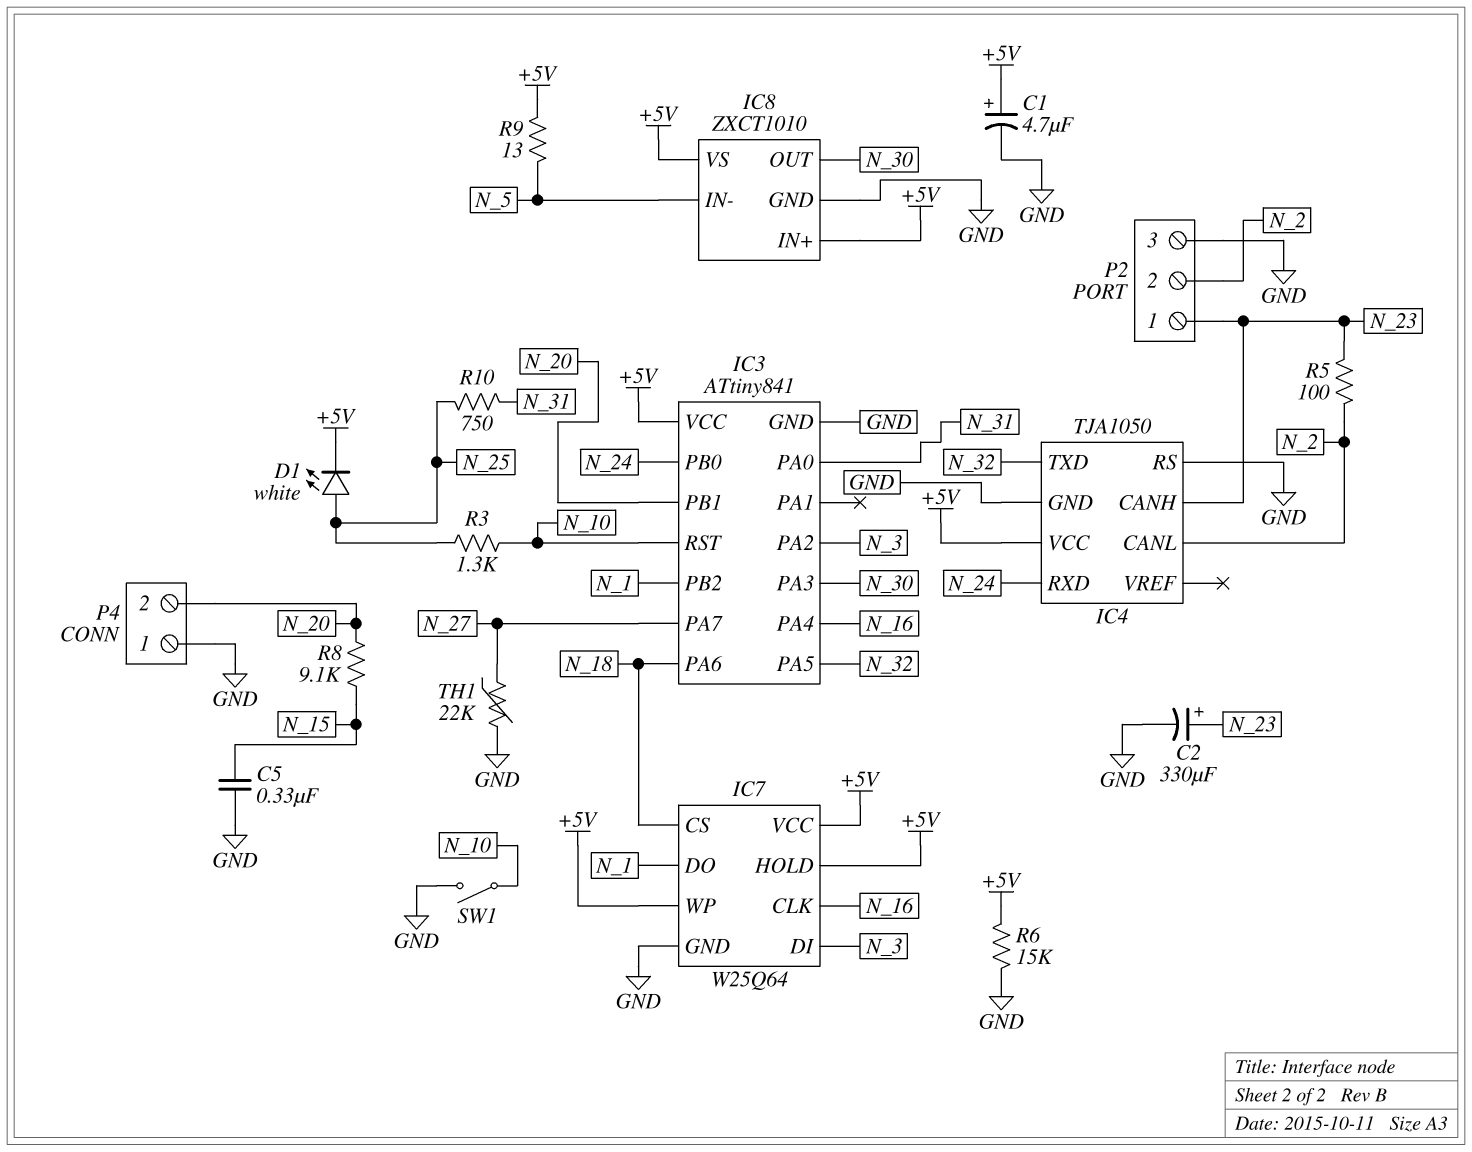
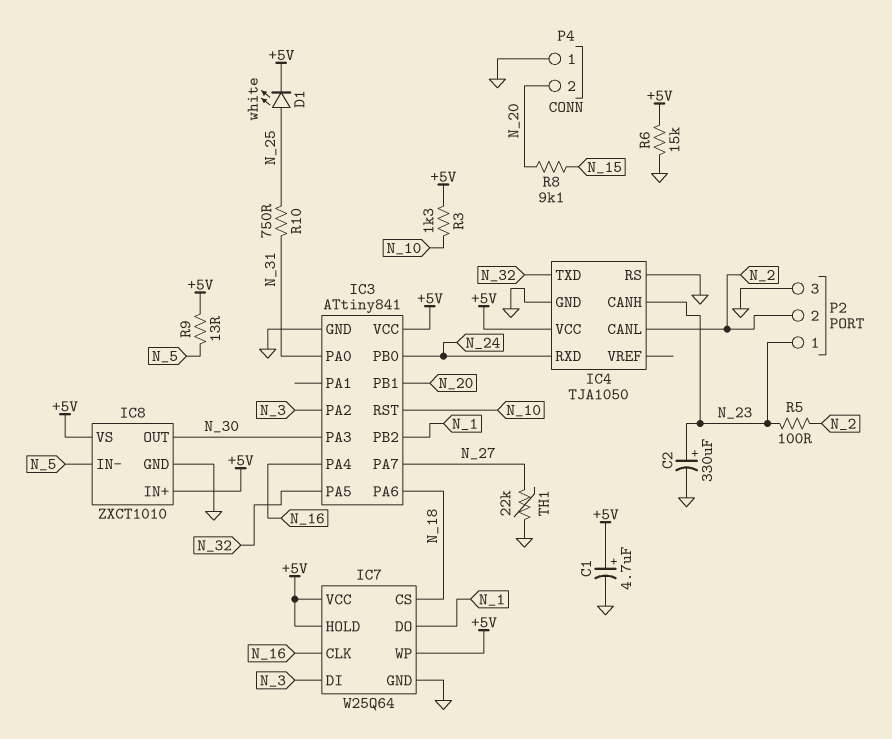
C5: 330nF (GND, N_15) -> none
R3: 1.3k (N_10, N_25) -> 1.3k (+5V, N_10)
SW1: switch (GND, N_10) -> none

